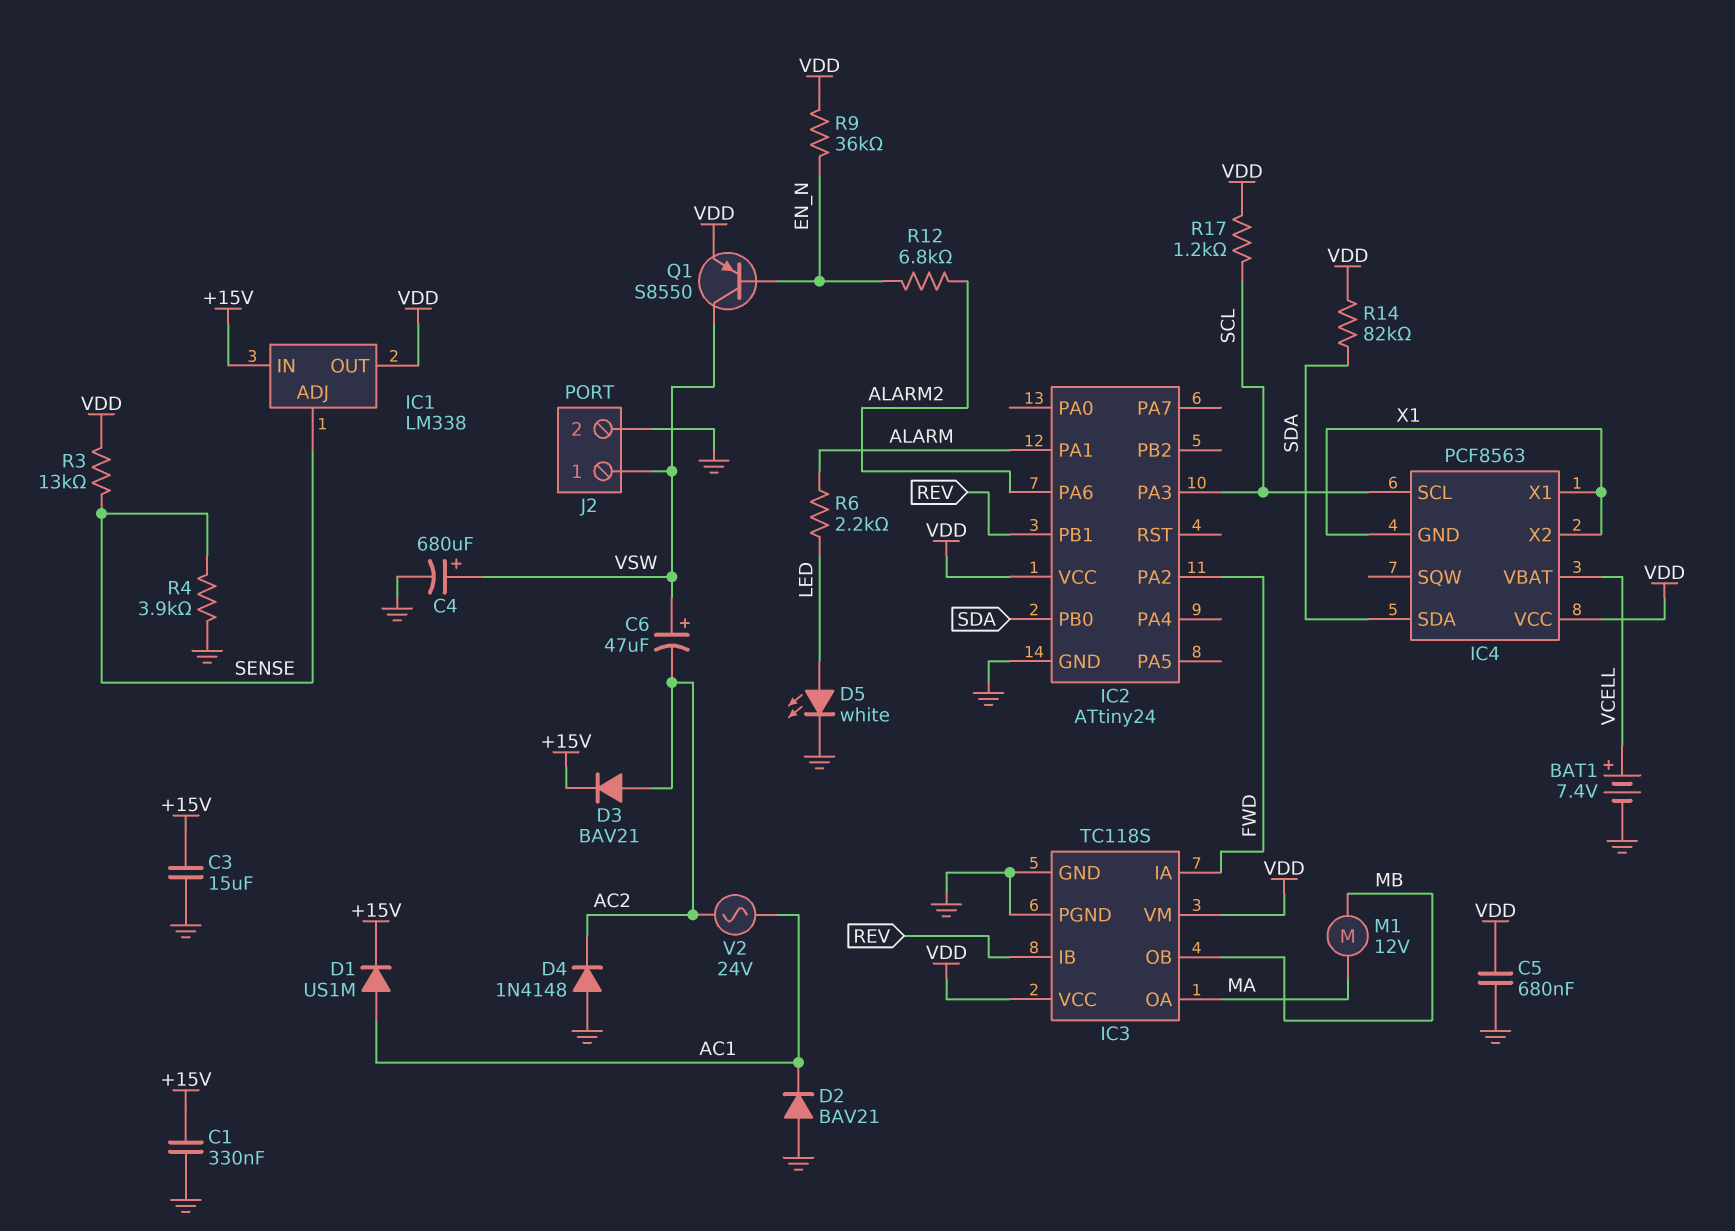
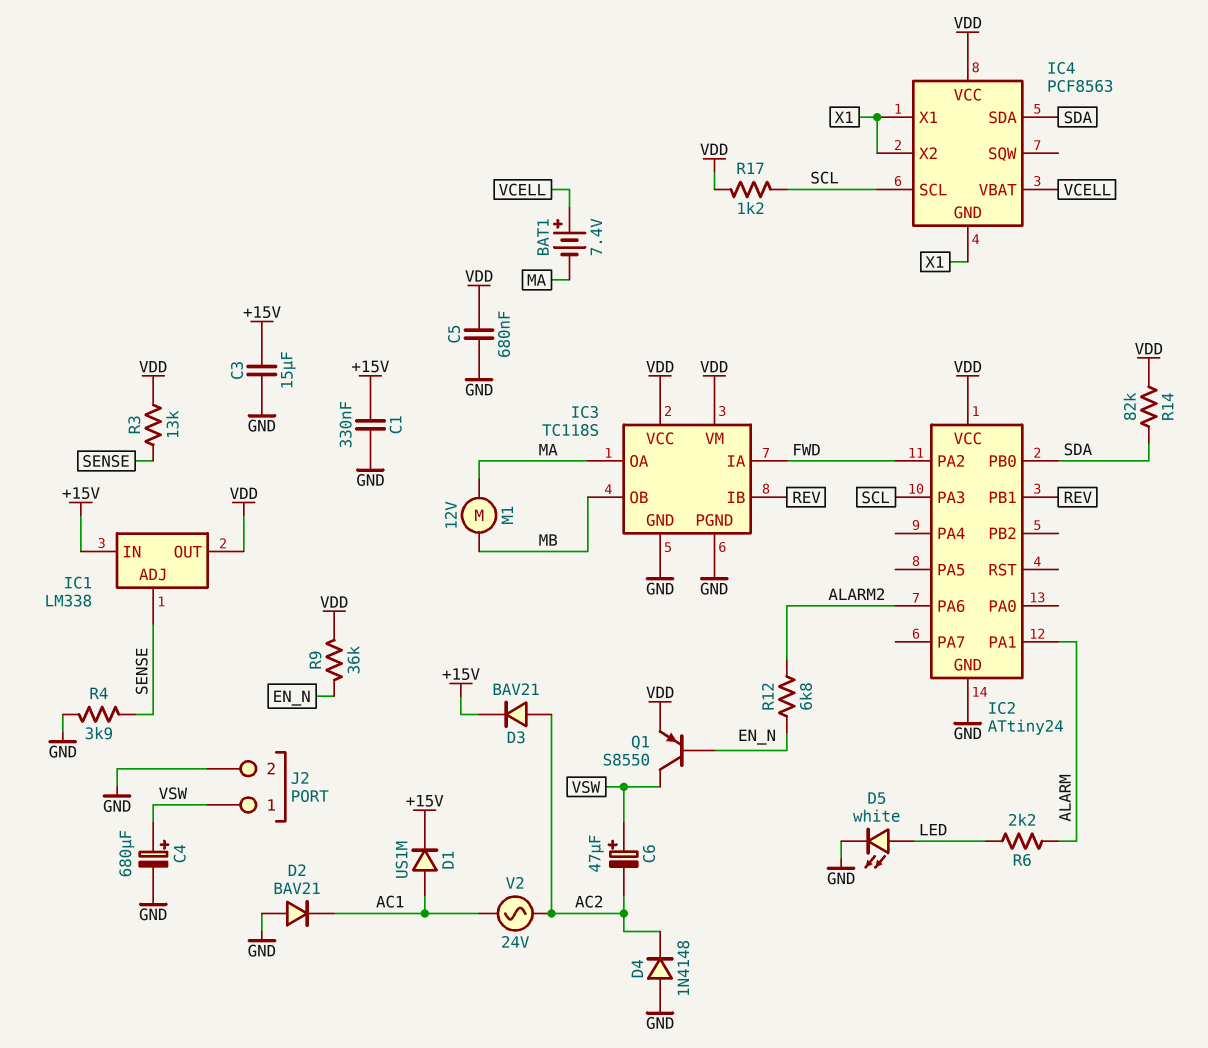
BAT1: 7.4V (plus VCELL, minus GND) -> 7.4V (plus VCELL, minus MA)

